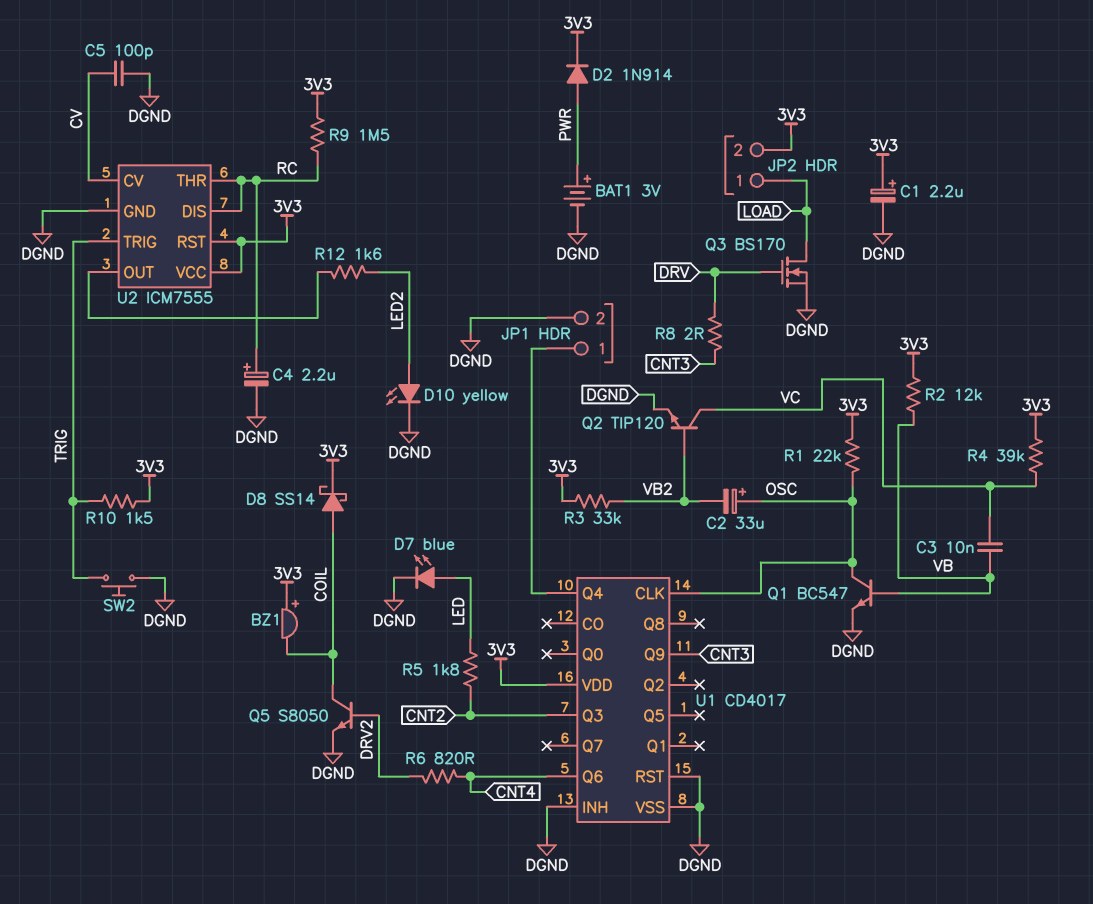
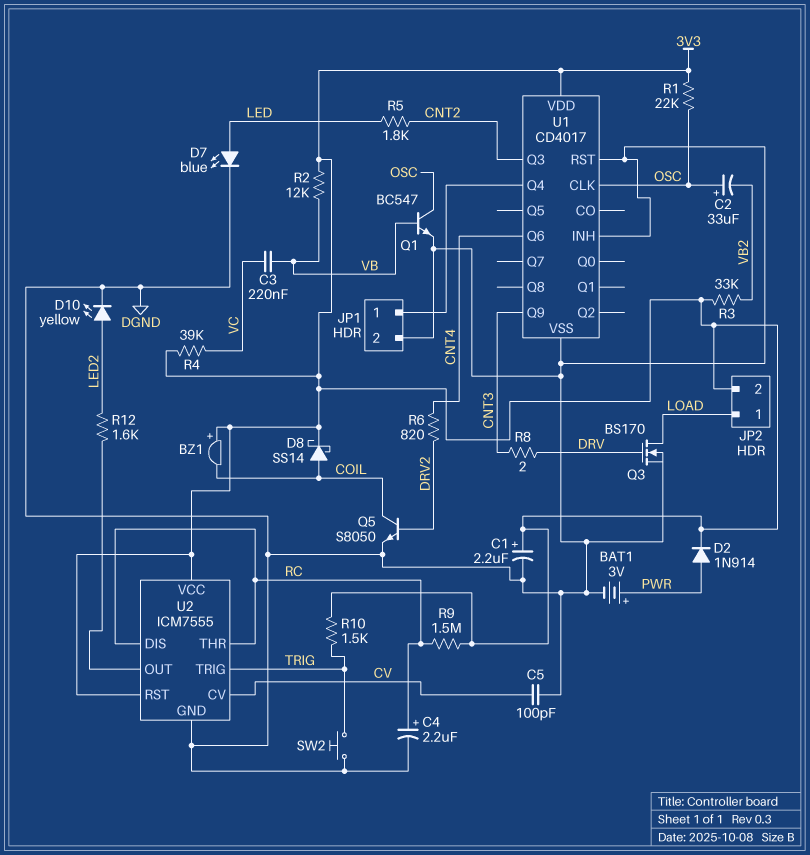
C3: 10nF (VB, VC) -> 220nF (VB, VC)
Q2: NPN TIP120 (B VB2, C VC, E DGND) -> none

